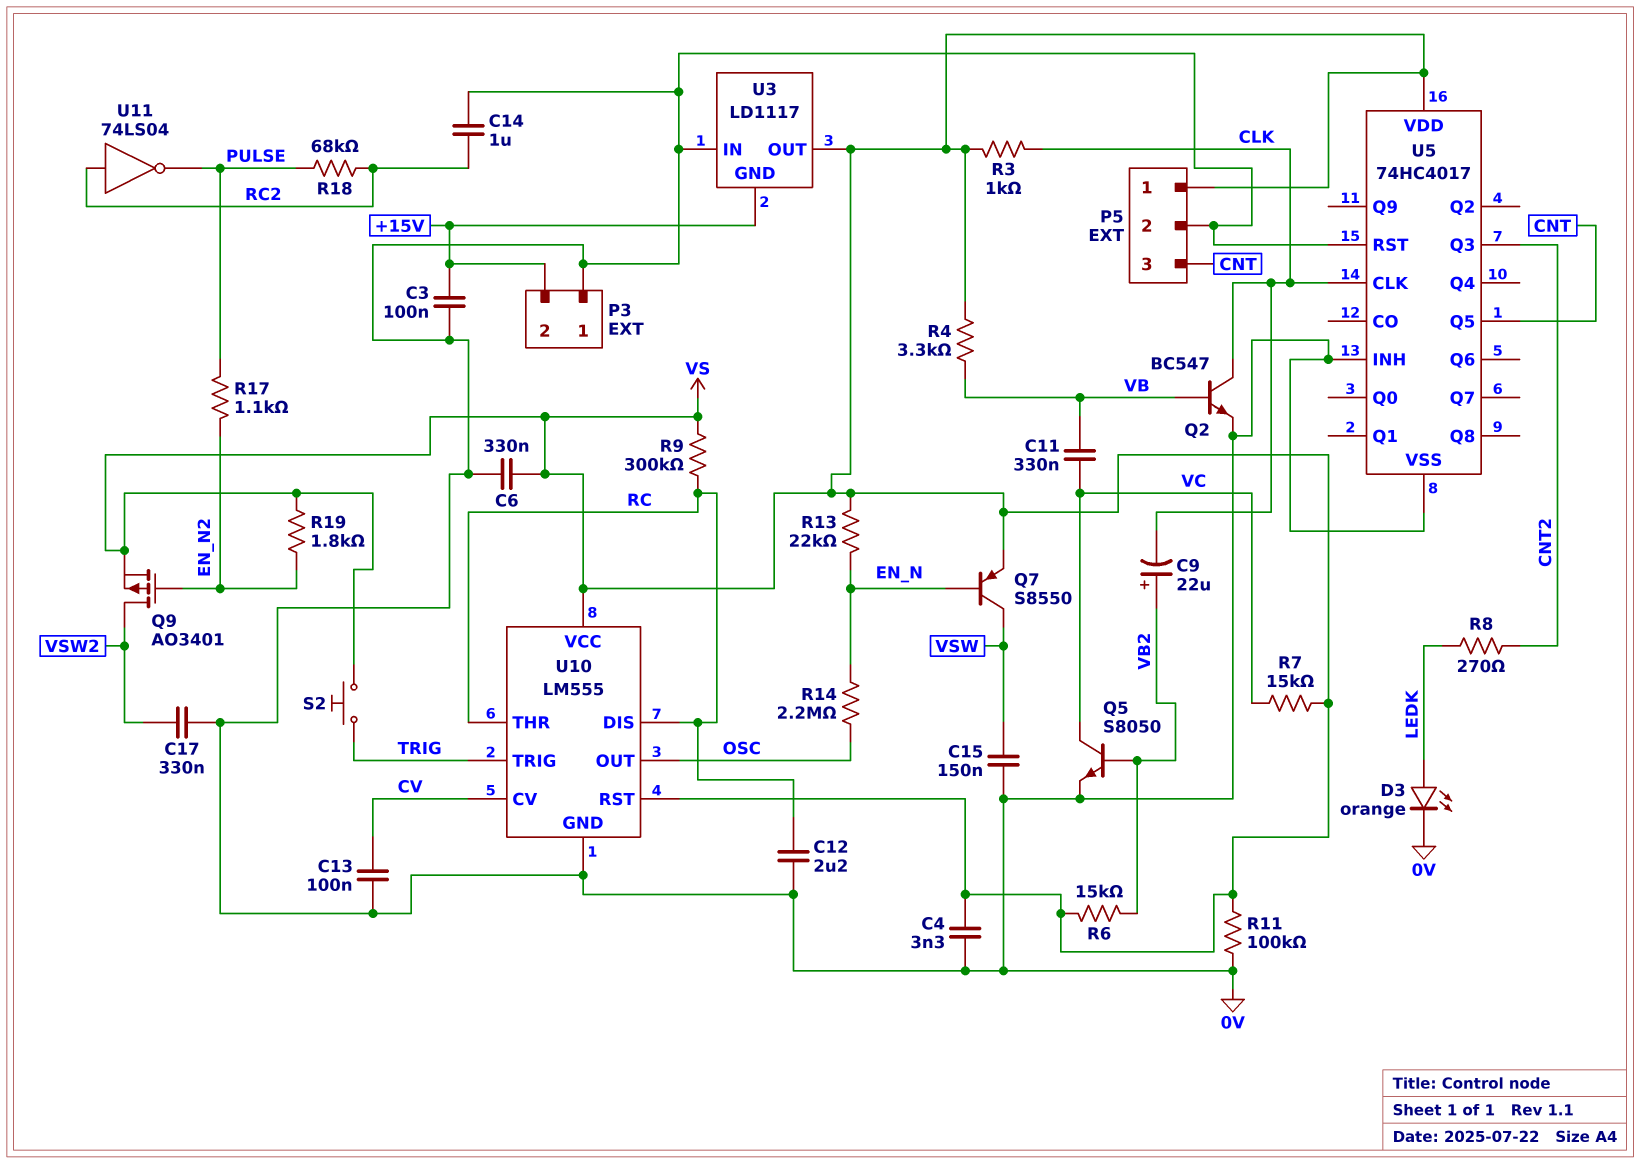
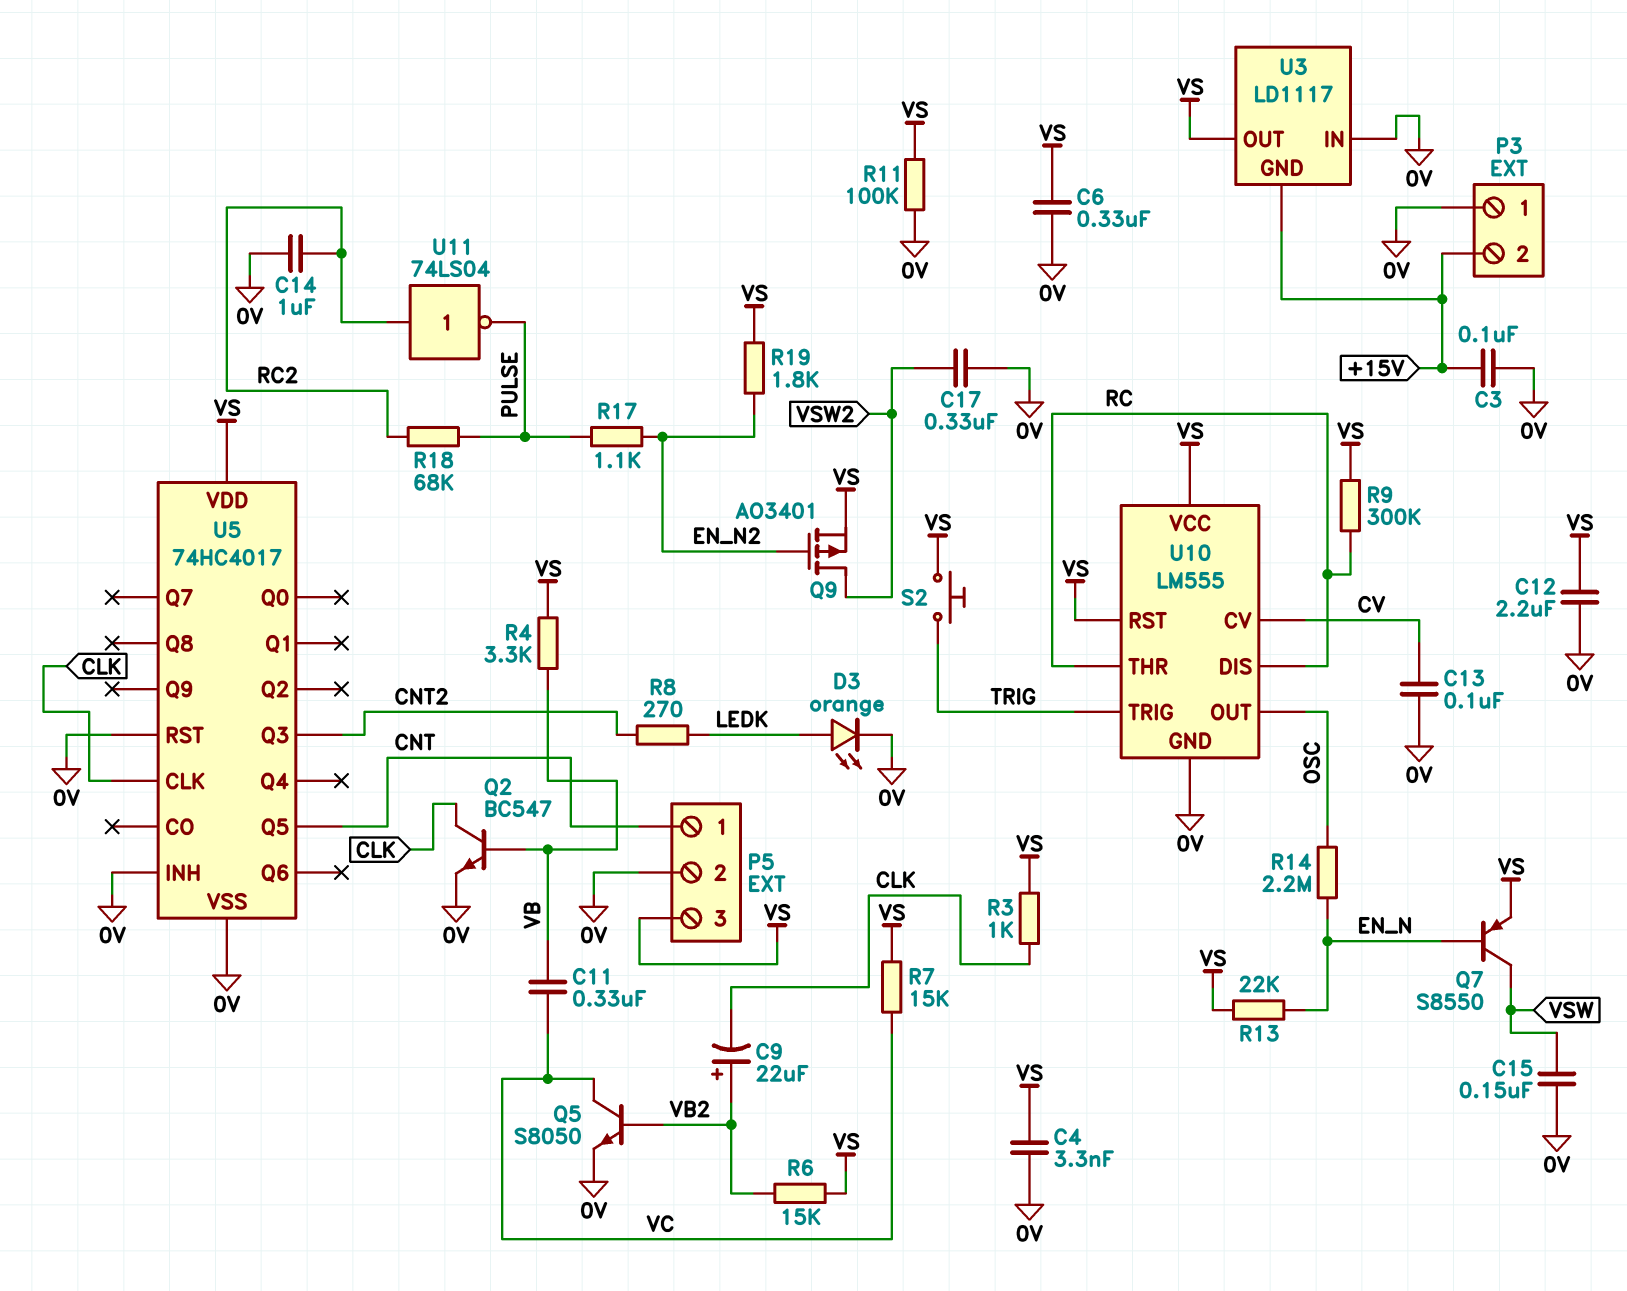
C12: 2.2uF (0V, RC) -> 2.2uF (0V, VS)
P5 pin 1: VS -> CNT
P5 pin 3: CNT -> VS

